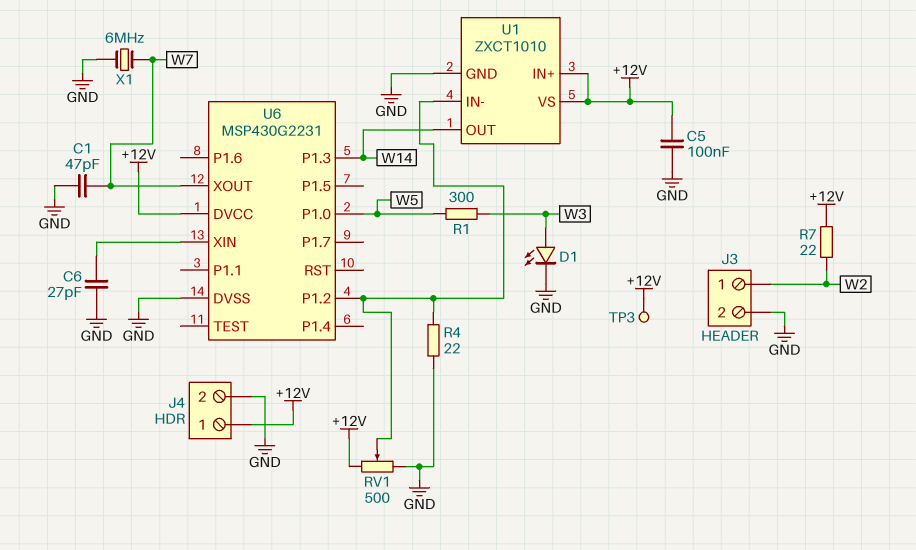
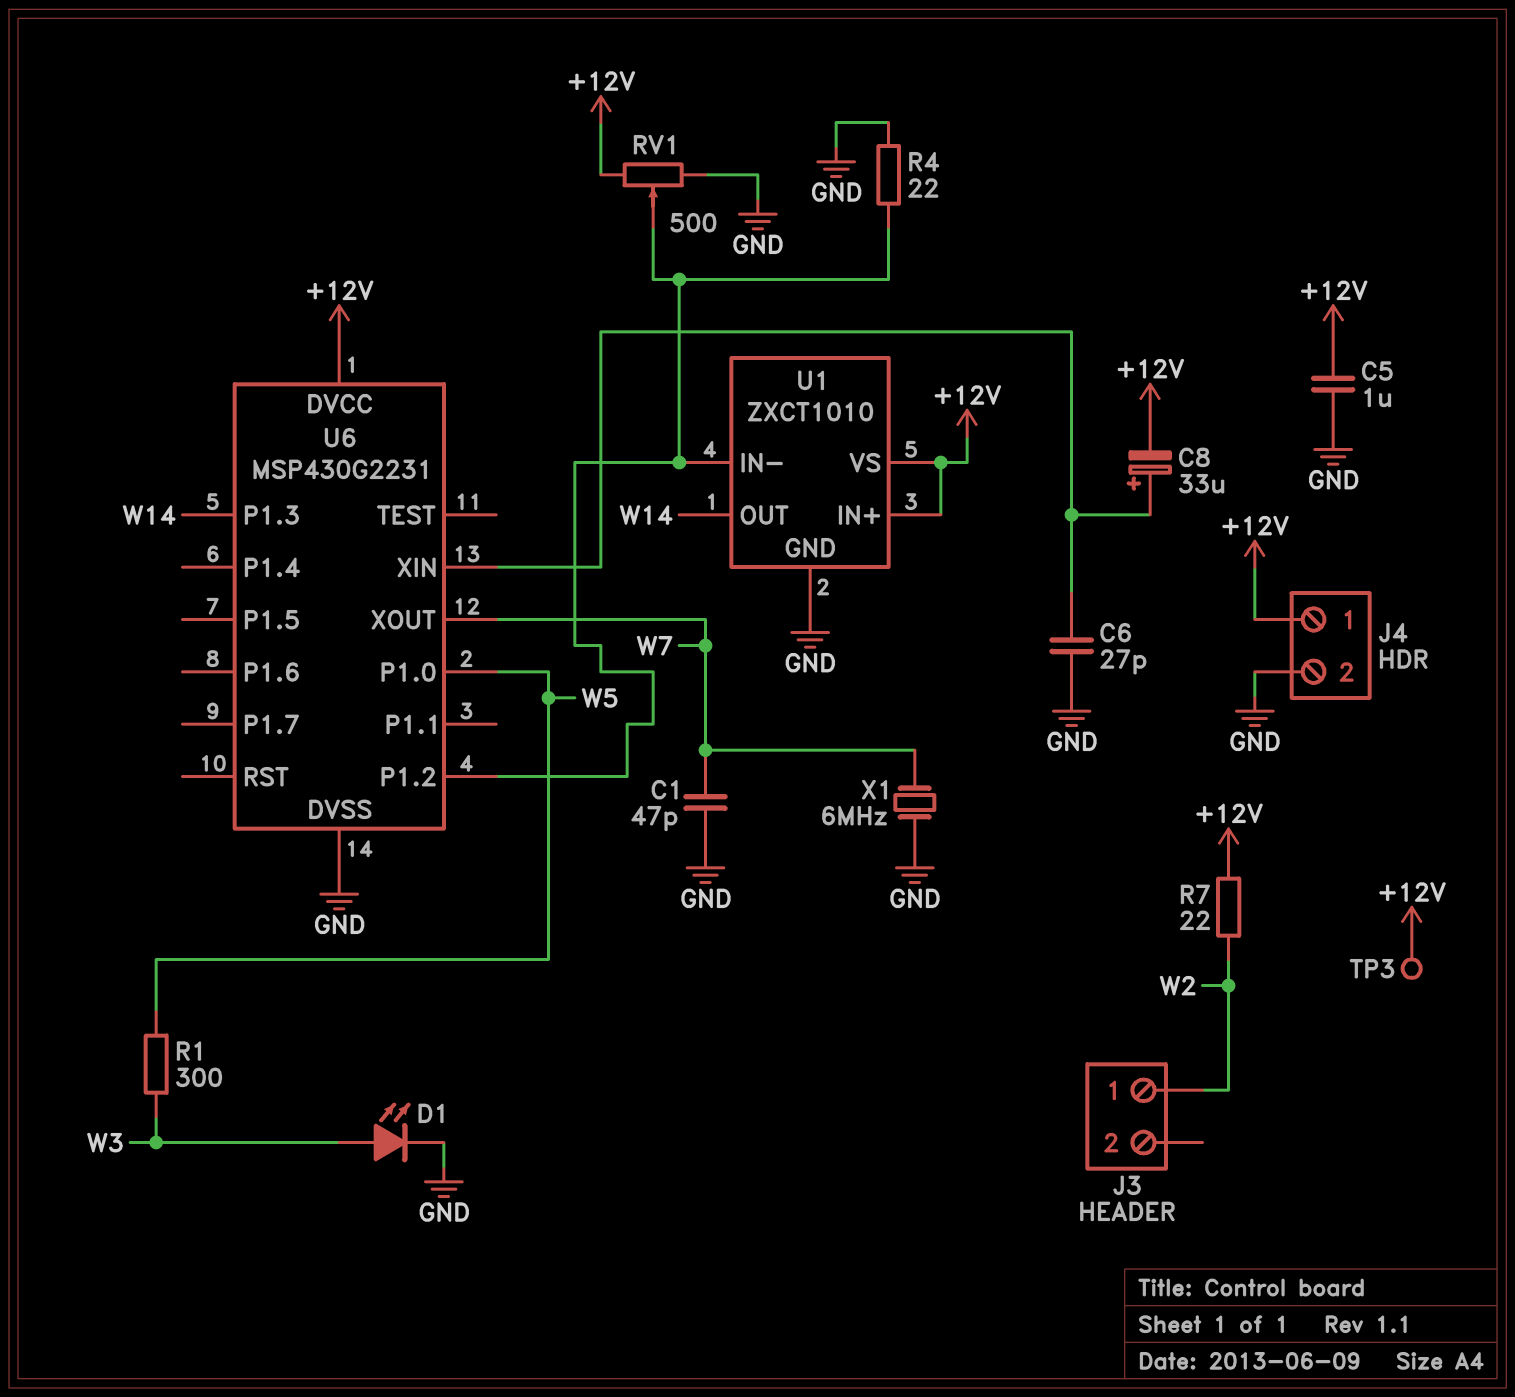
C5: 100nF (+12V, GND) -> 1uF (+12V, GND)
C8: none -> 33uF (plus U6/XIN, minus +12V)
J3 pin 2: GND -> none

